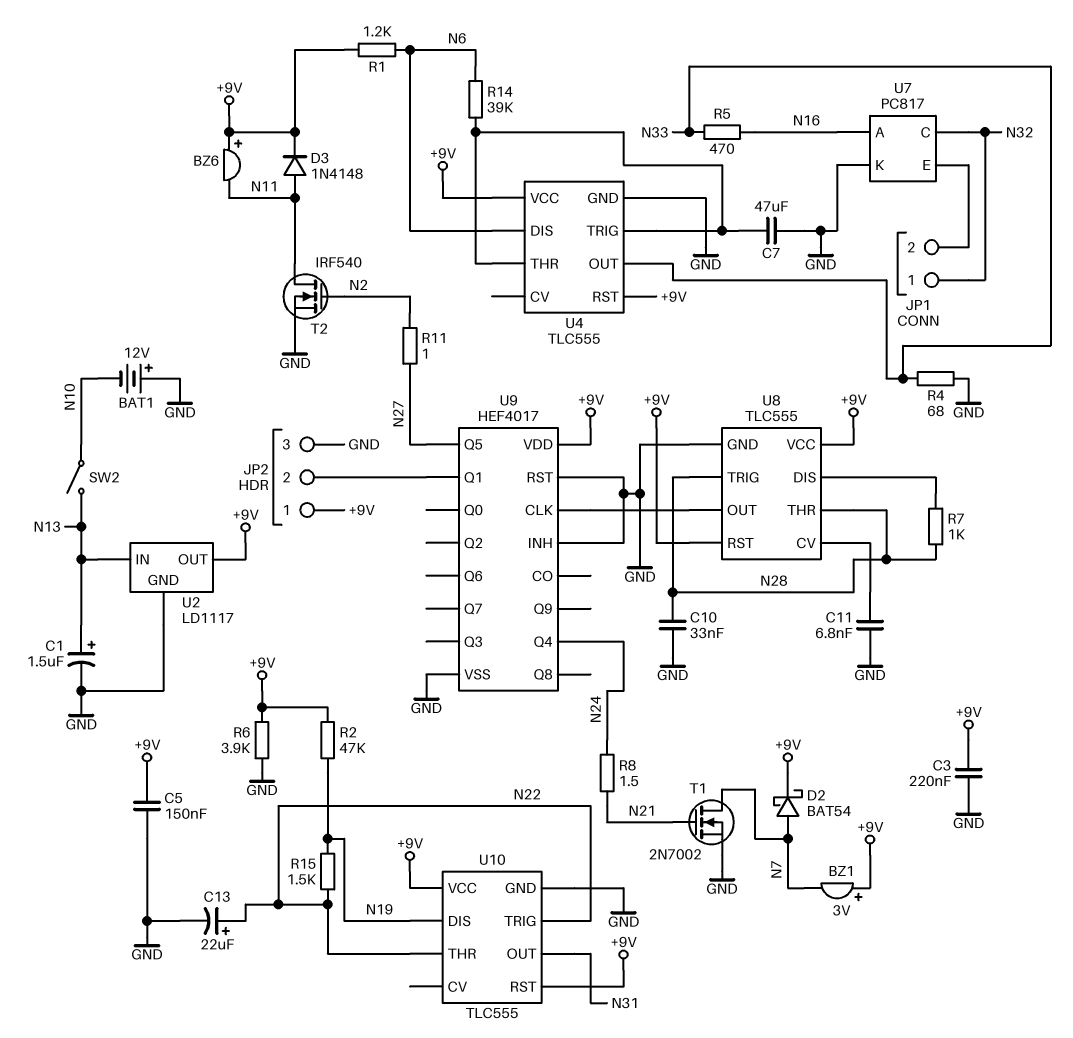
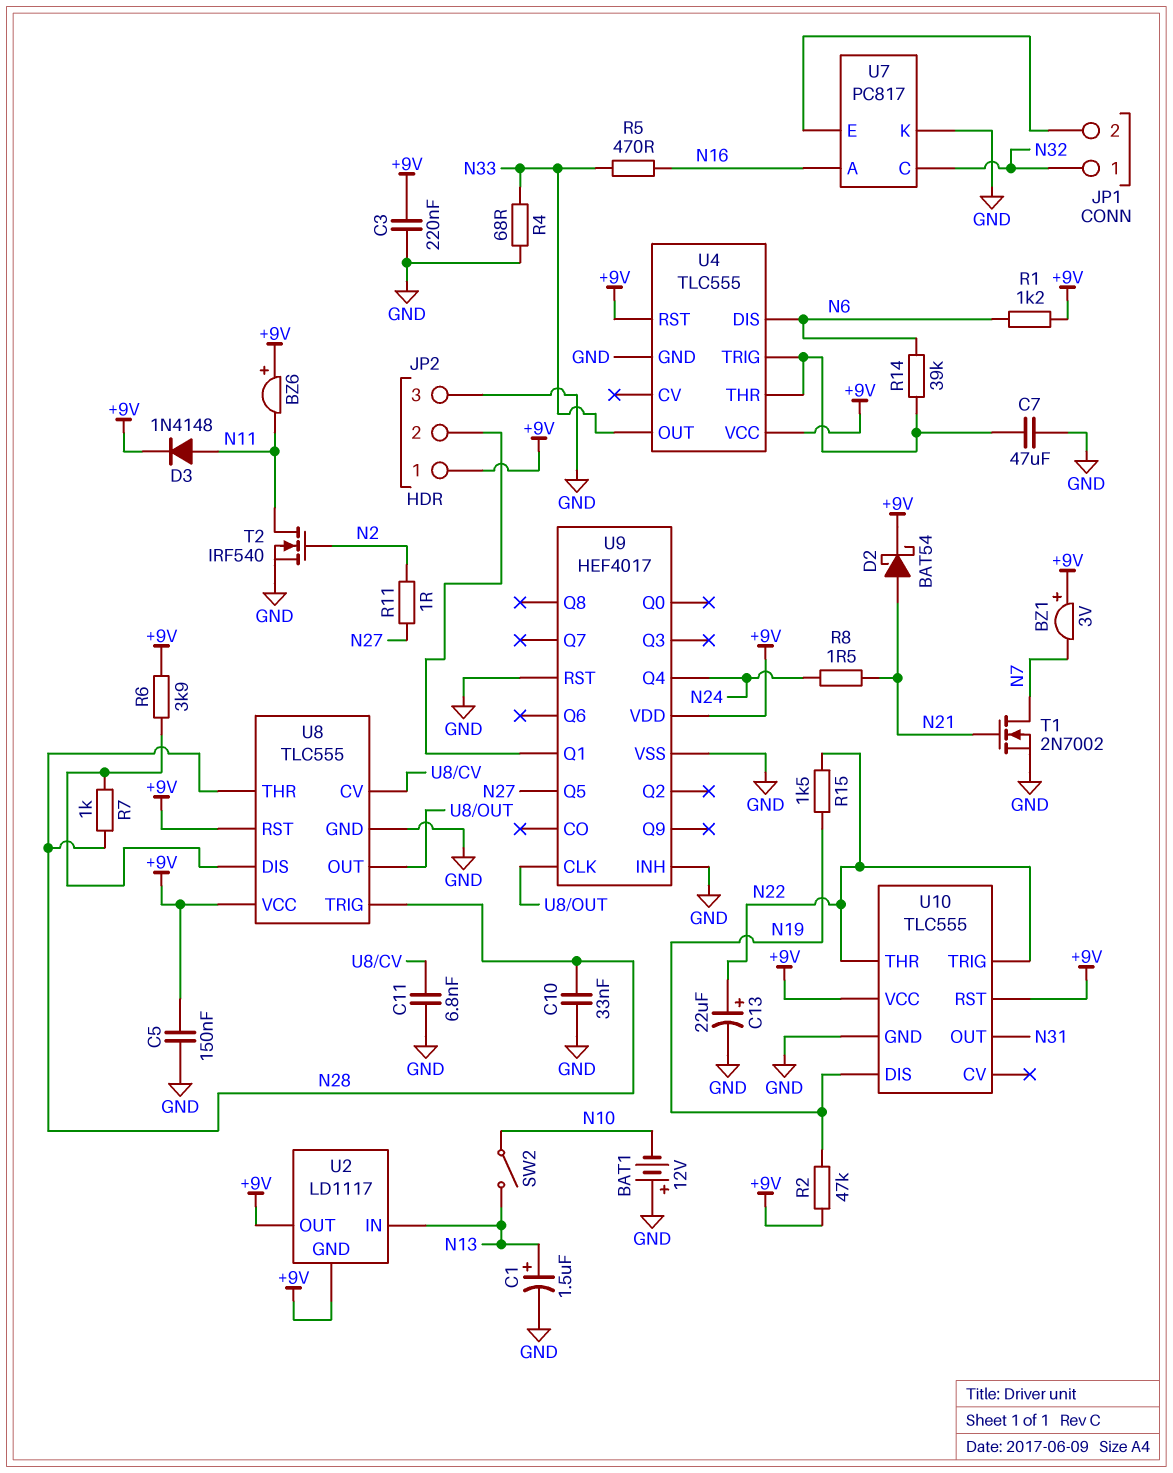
D2: schottky BAT54 (A N7, K +9V) -> schottky BAT54 (A N21, K +9V)
R6: 3.9k (+9V, GND) -> 3.9k (+9V, U8/DIS)
U2 pin GND: GND -> +9V

